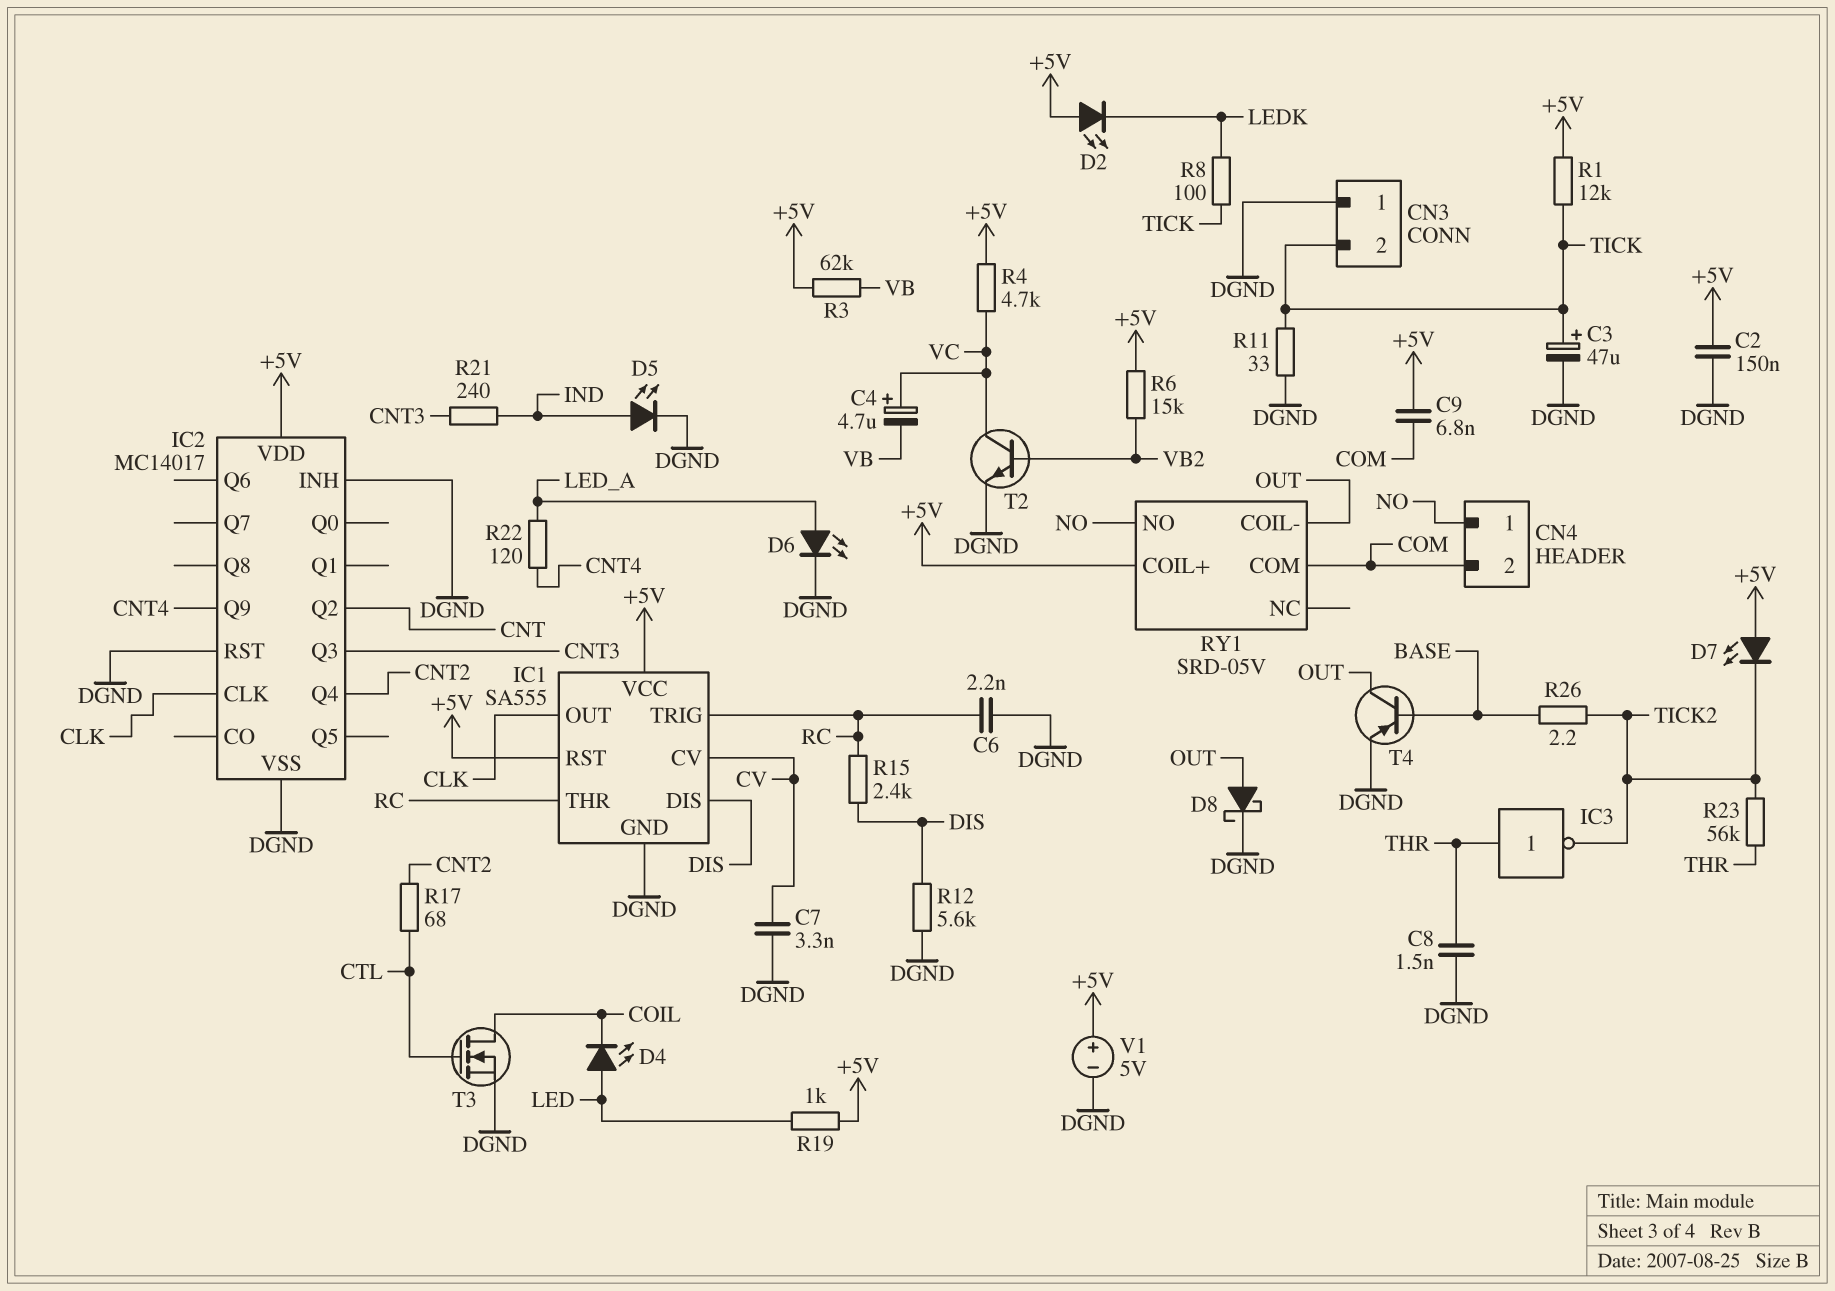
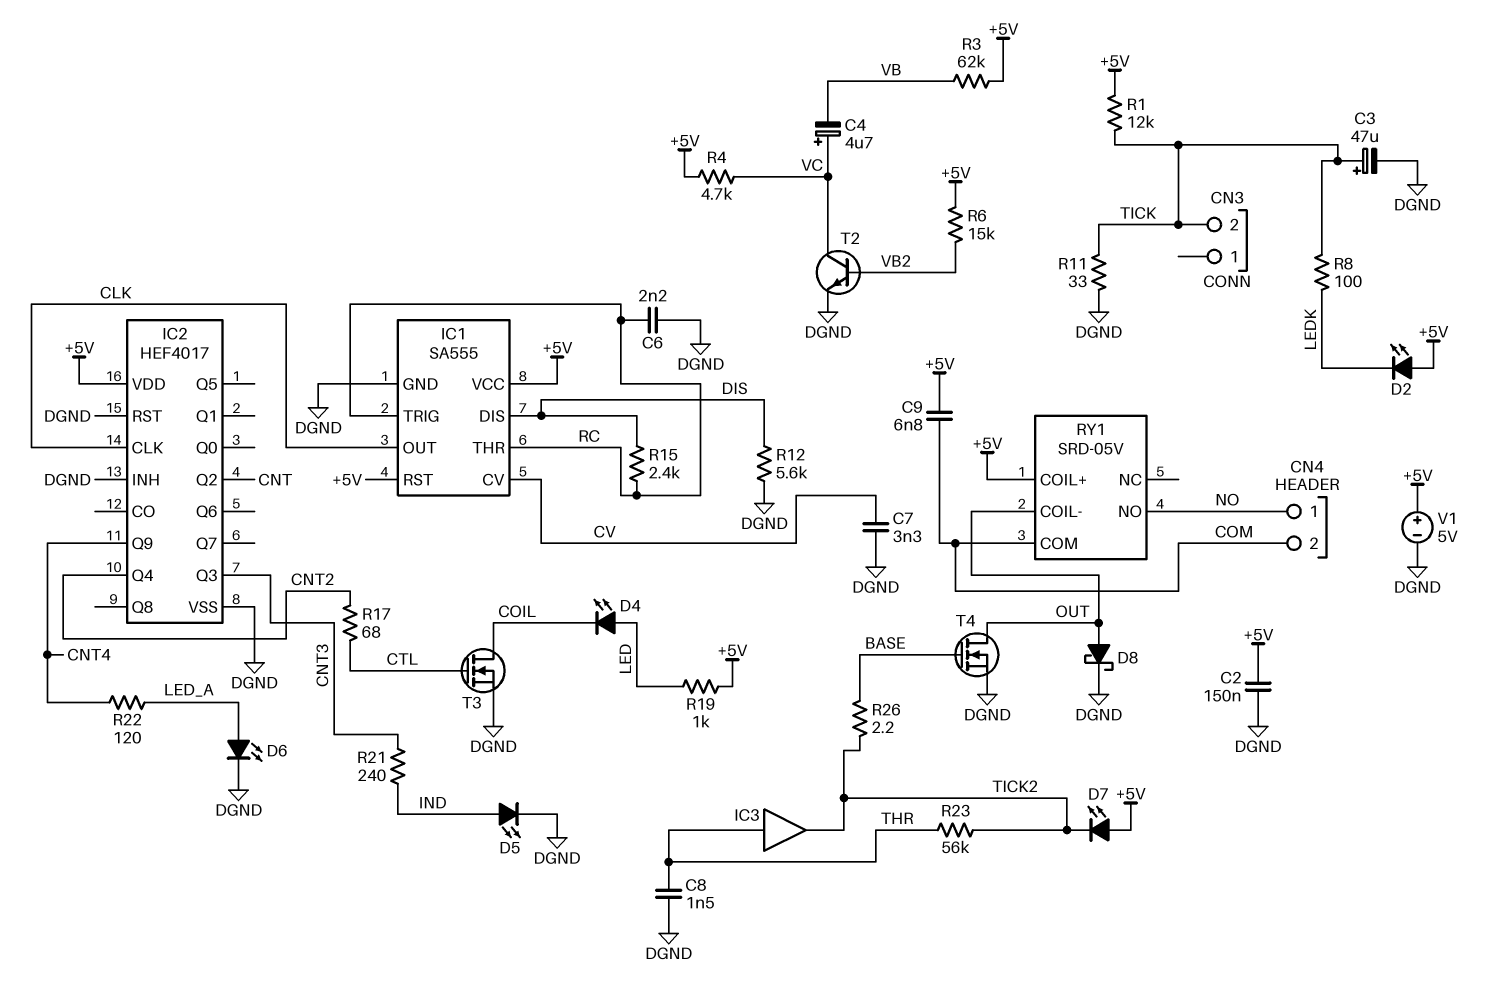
CN3 pin 1: DGND -> none
IC2: MC14017 -> HEF4017
IC3: NOT (in THR, out TICK2) -> buffer (in THR, out TICK2)
T4: PNP (B BASE, C OUT, E DGND) -> NMOS (G BASE, D OUT, S DGND)

